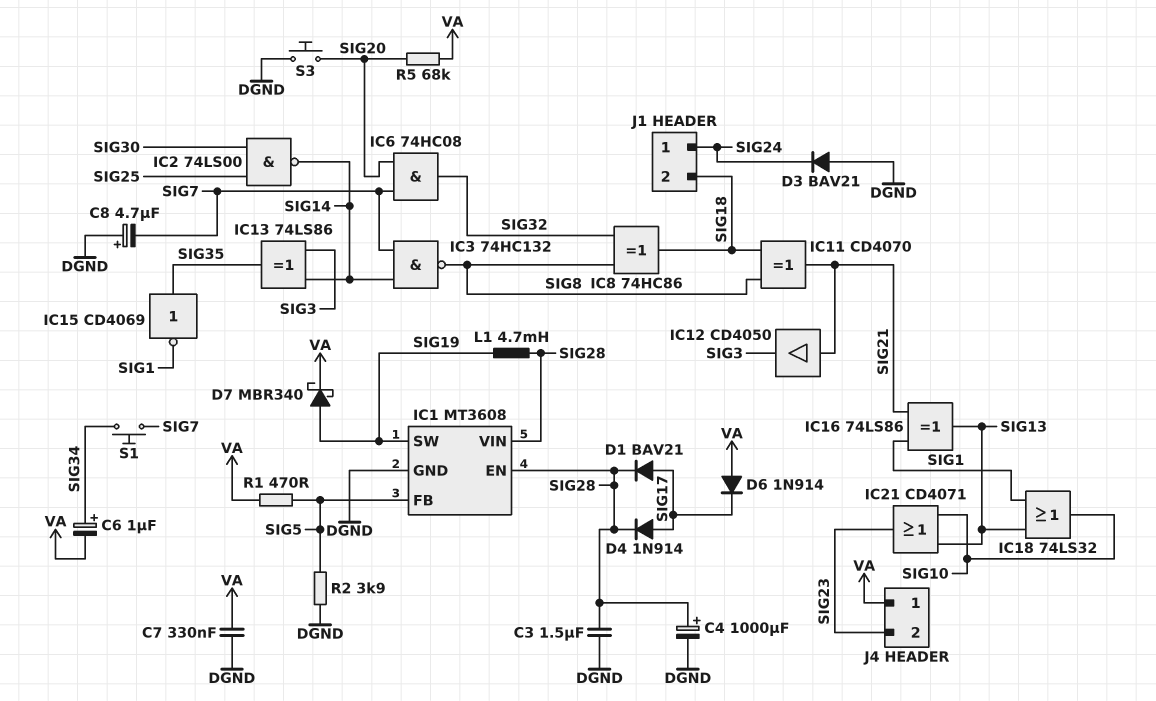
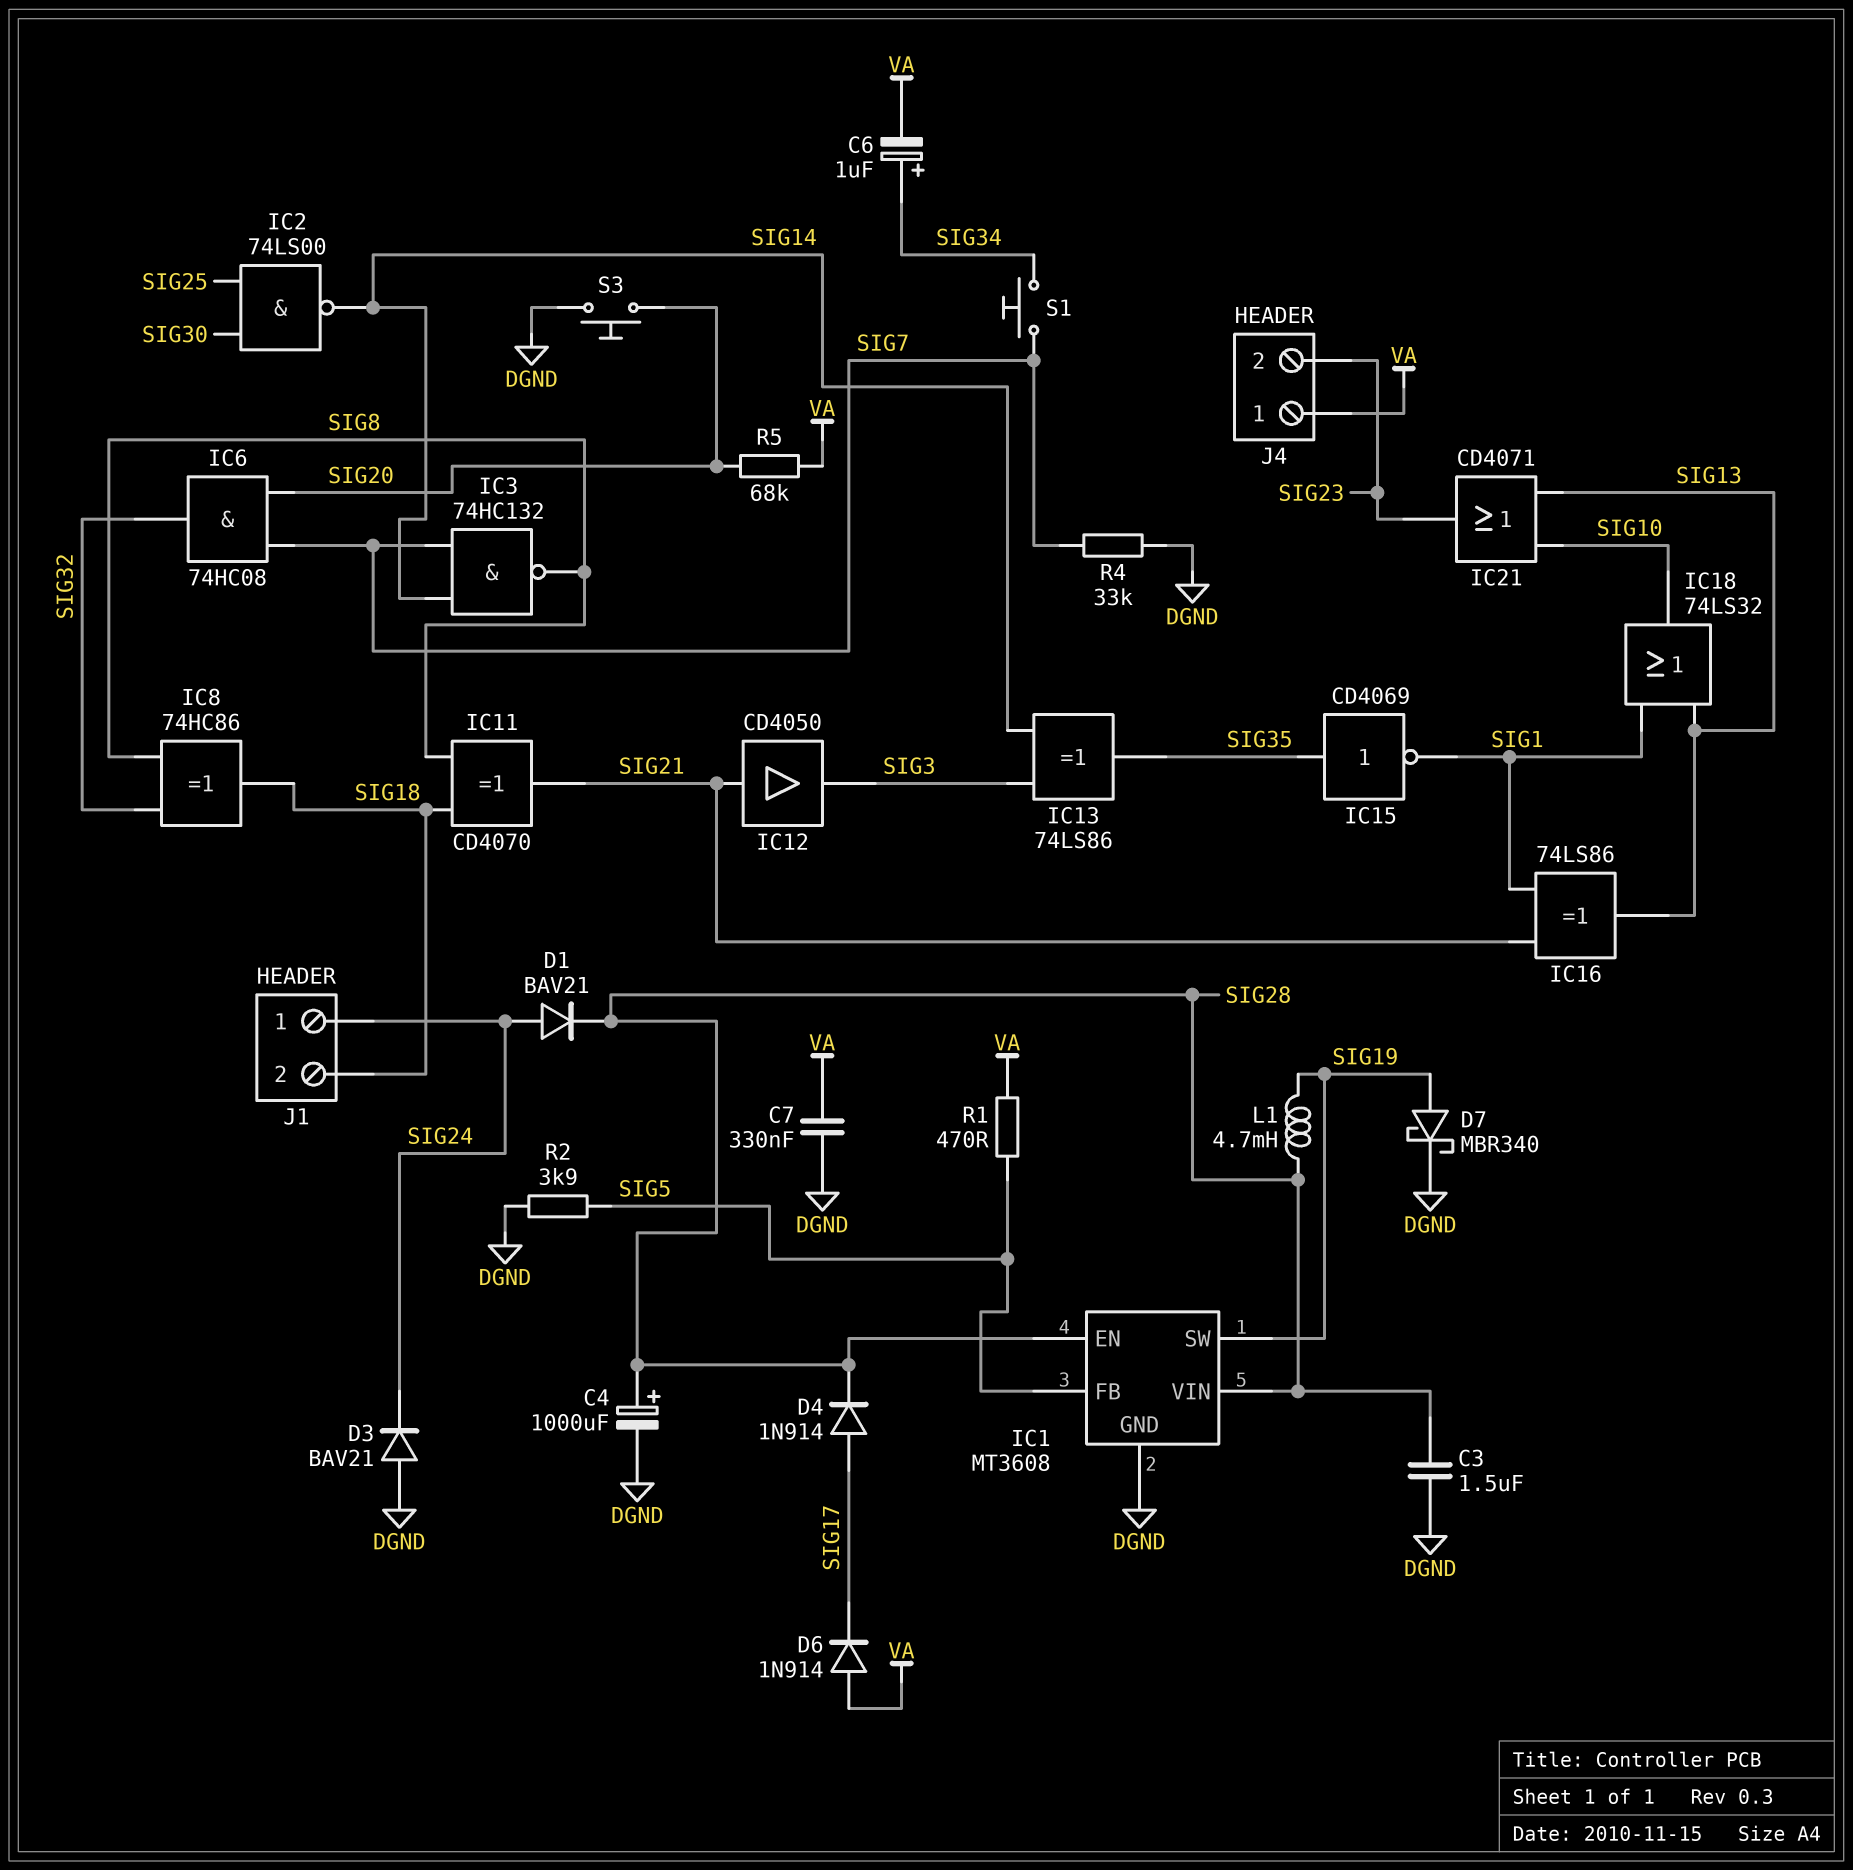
C8: 4.7uF (plus DGND, minus SIG7) -> none
D1: diode BAV21 (A SIG17, K SIG28) -> diode BAV21 (A SIG24, K SIG28)
D7: schottky MBR340 (A SIG19, K VA) -> schottky MBR340 (A SIG19, K DGND)
R4: none -> 33k (DGND, SIG7)

